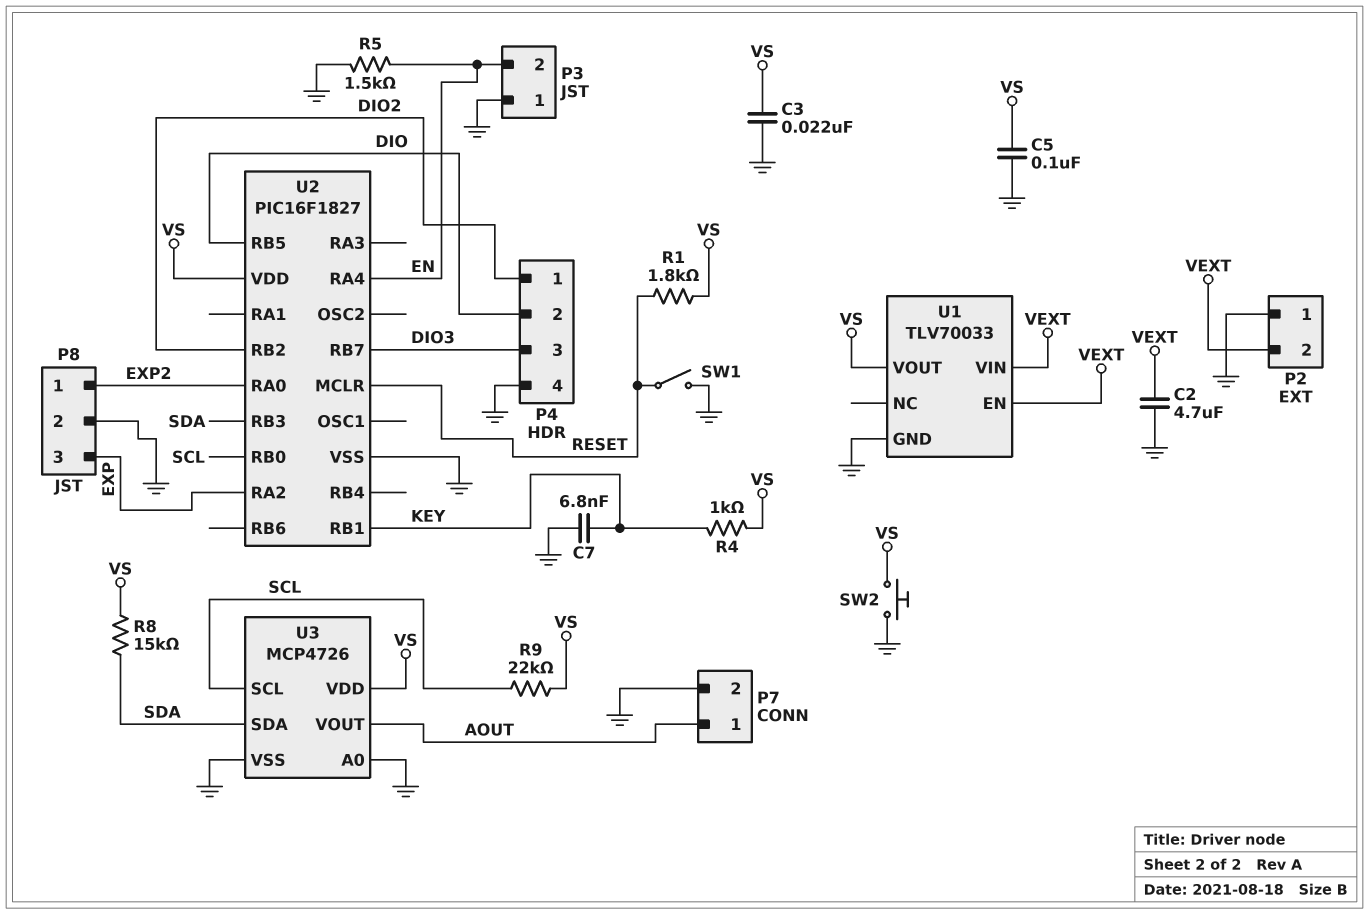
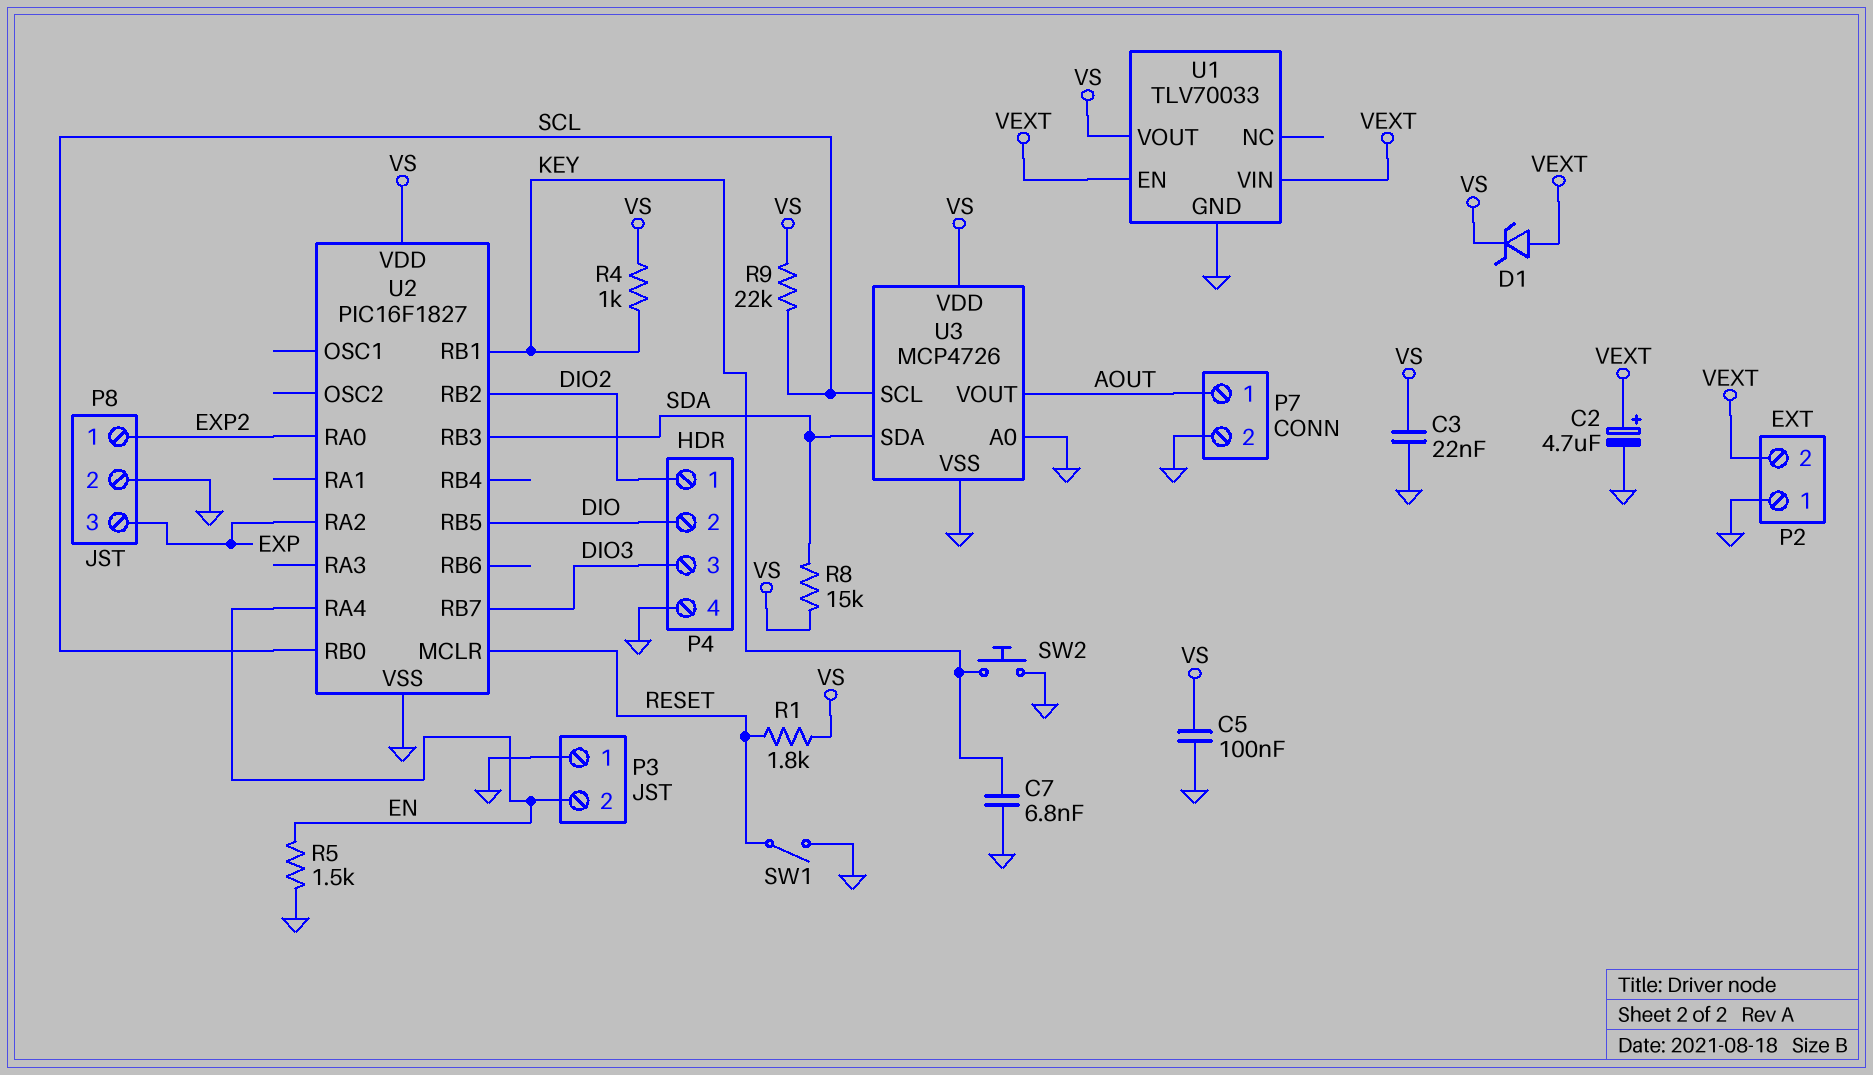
C2: 4.7uF (GND, VEXT) -> 4.7uF (plus VEXT, minus GND)
D1: none -> zener (A VEXT, K VS)
SW2: button (GND, VS) -> button (GND, KEY)

